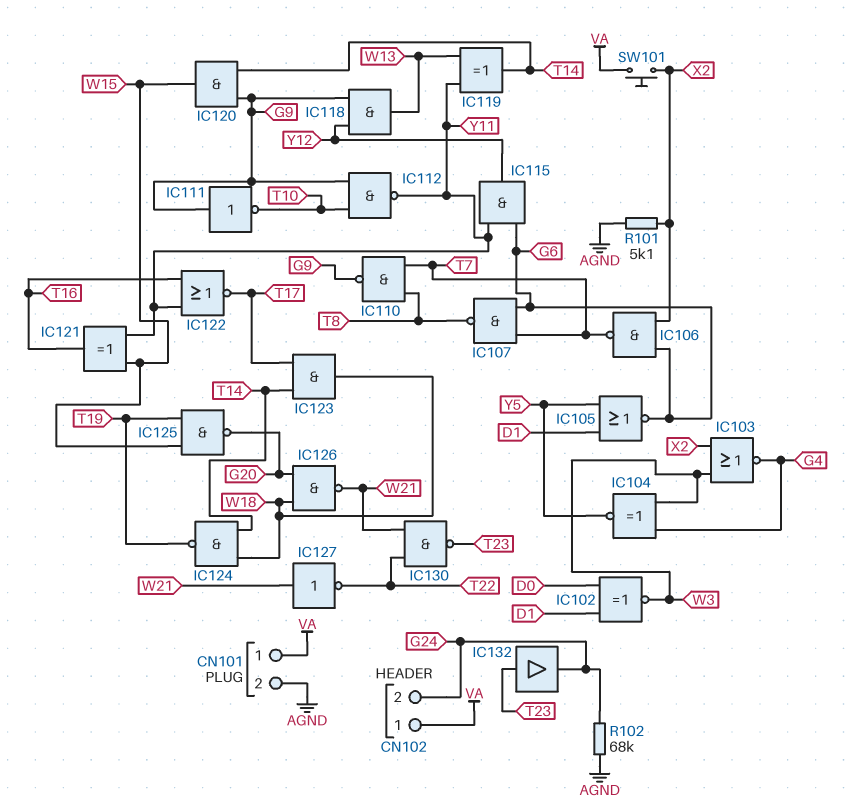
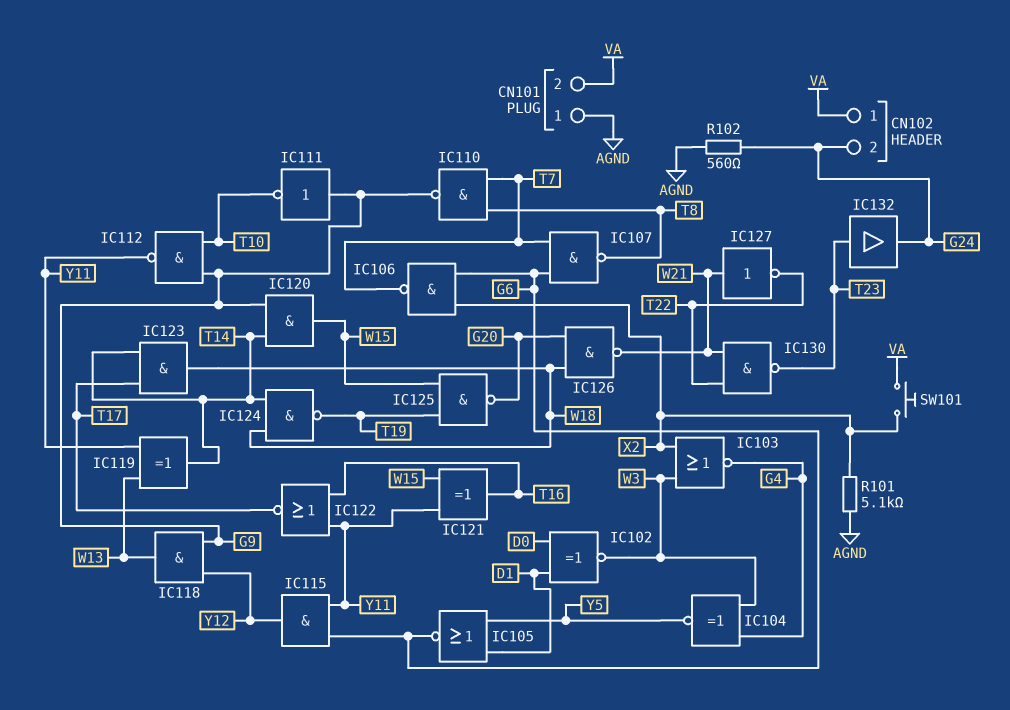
CN101 pin 1: VA -> AGND
CN101 pin 2: AGND -> VA
R102: 68k (AGND, G24) -> 560 (AGND, G24)

